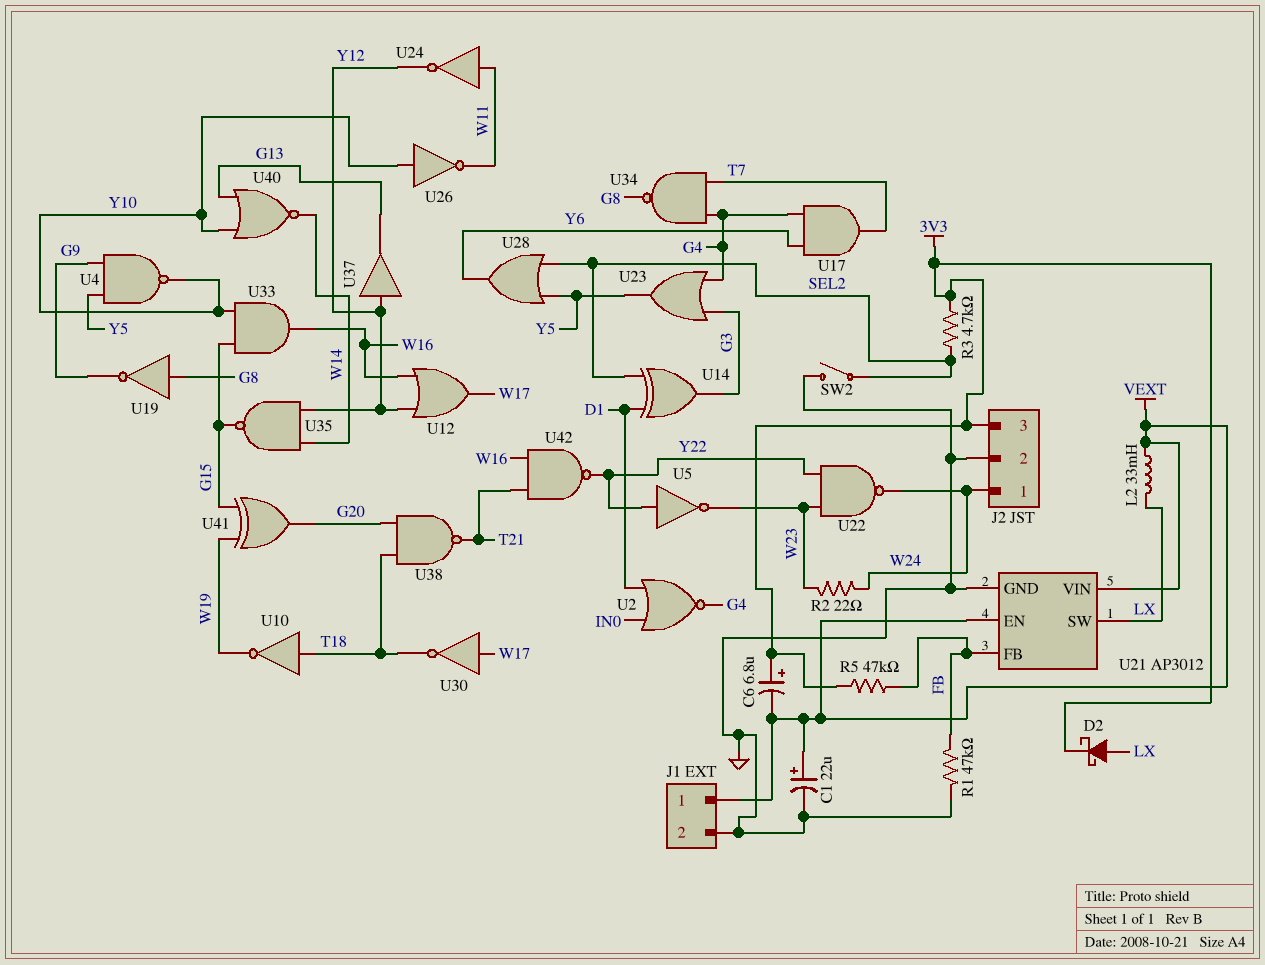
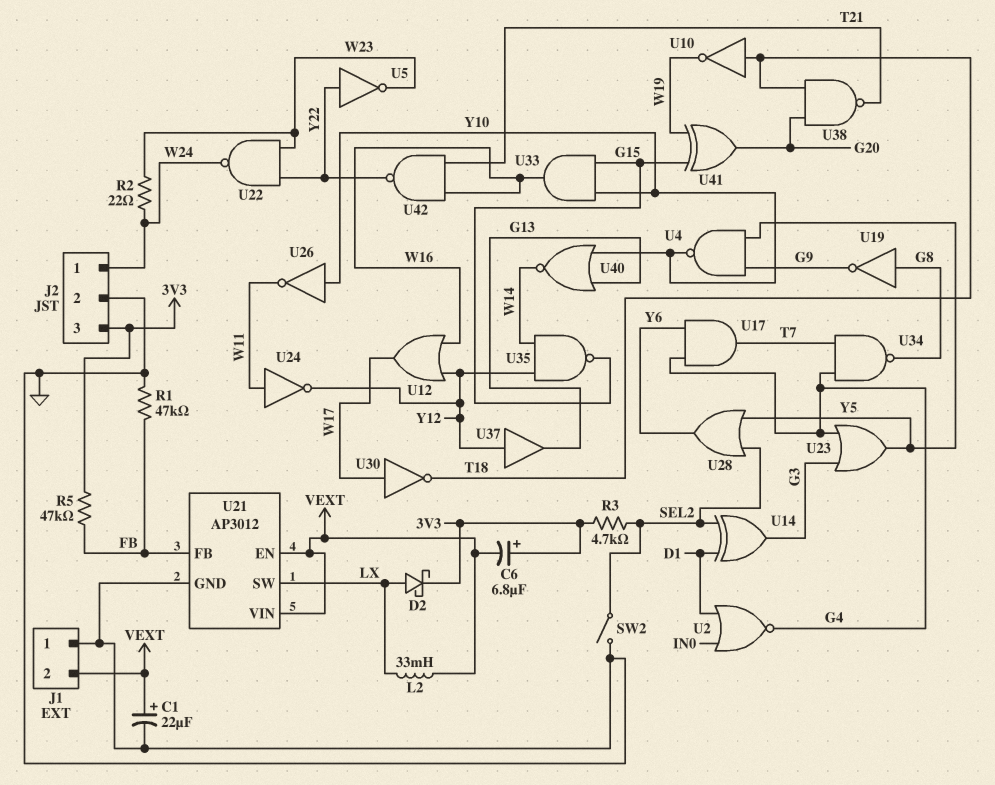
J1 pin 1: VEXT -> GND
J1 pin 2: GND -> VEXT

